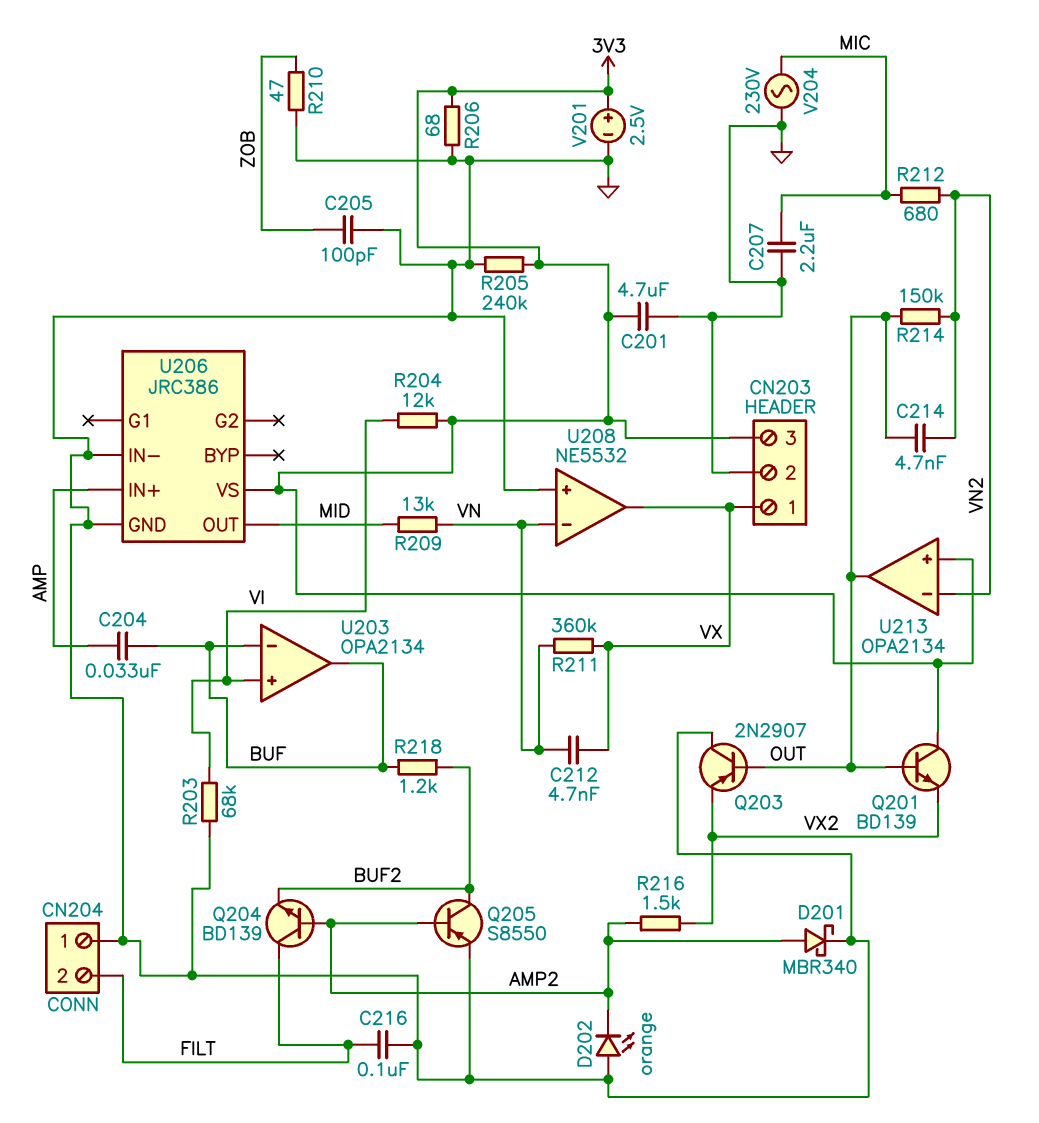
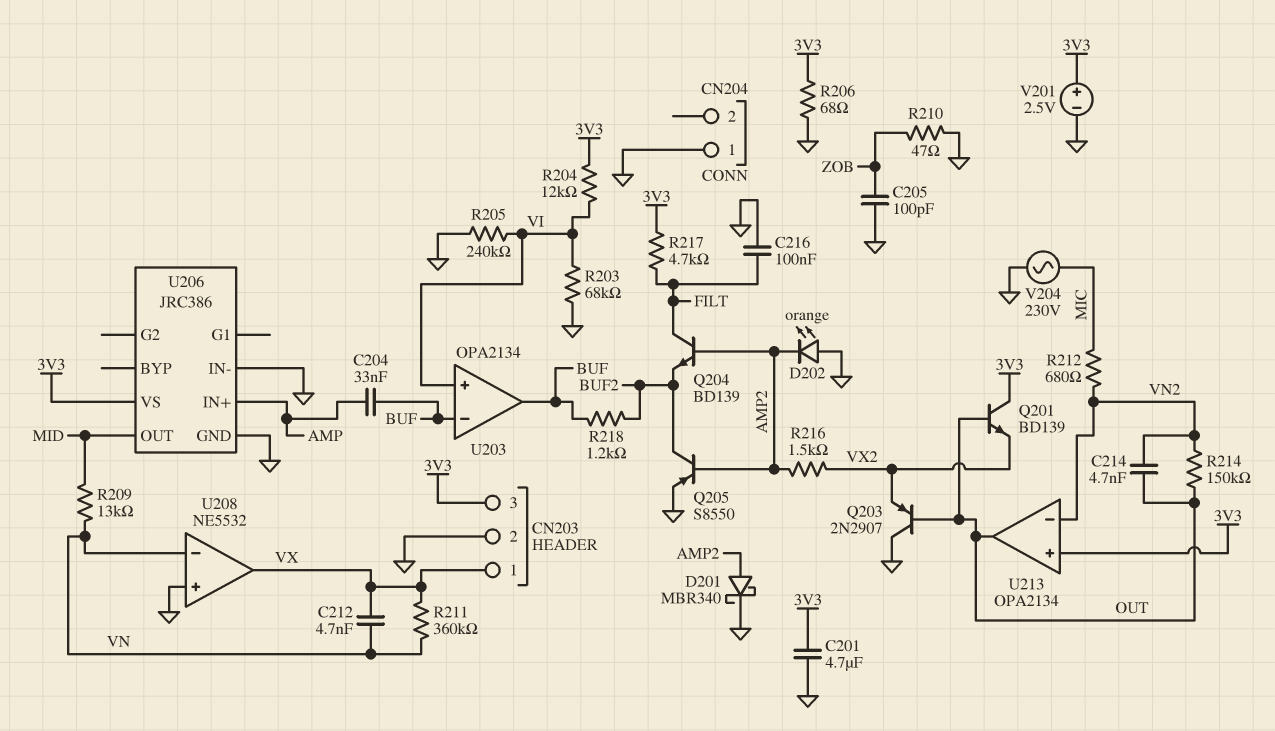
C207: 2.2uF (GND, MIC) -> none
CN204 pin 2: FILT -> none
R205: 240k (3V3, GND) -> 240k (GND, VI)
R217: none -> 4.7k (3V3, FILT)

